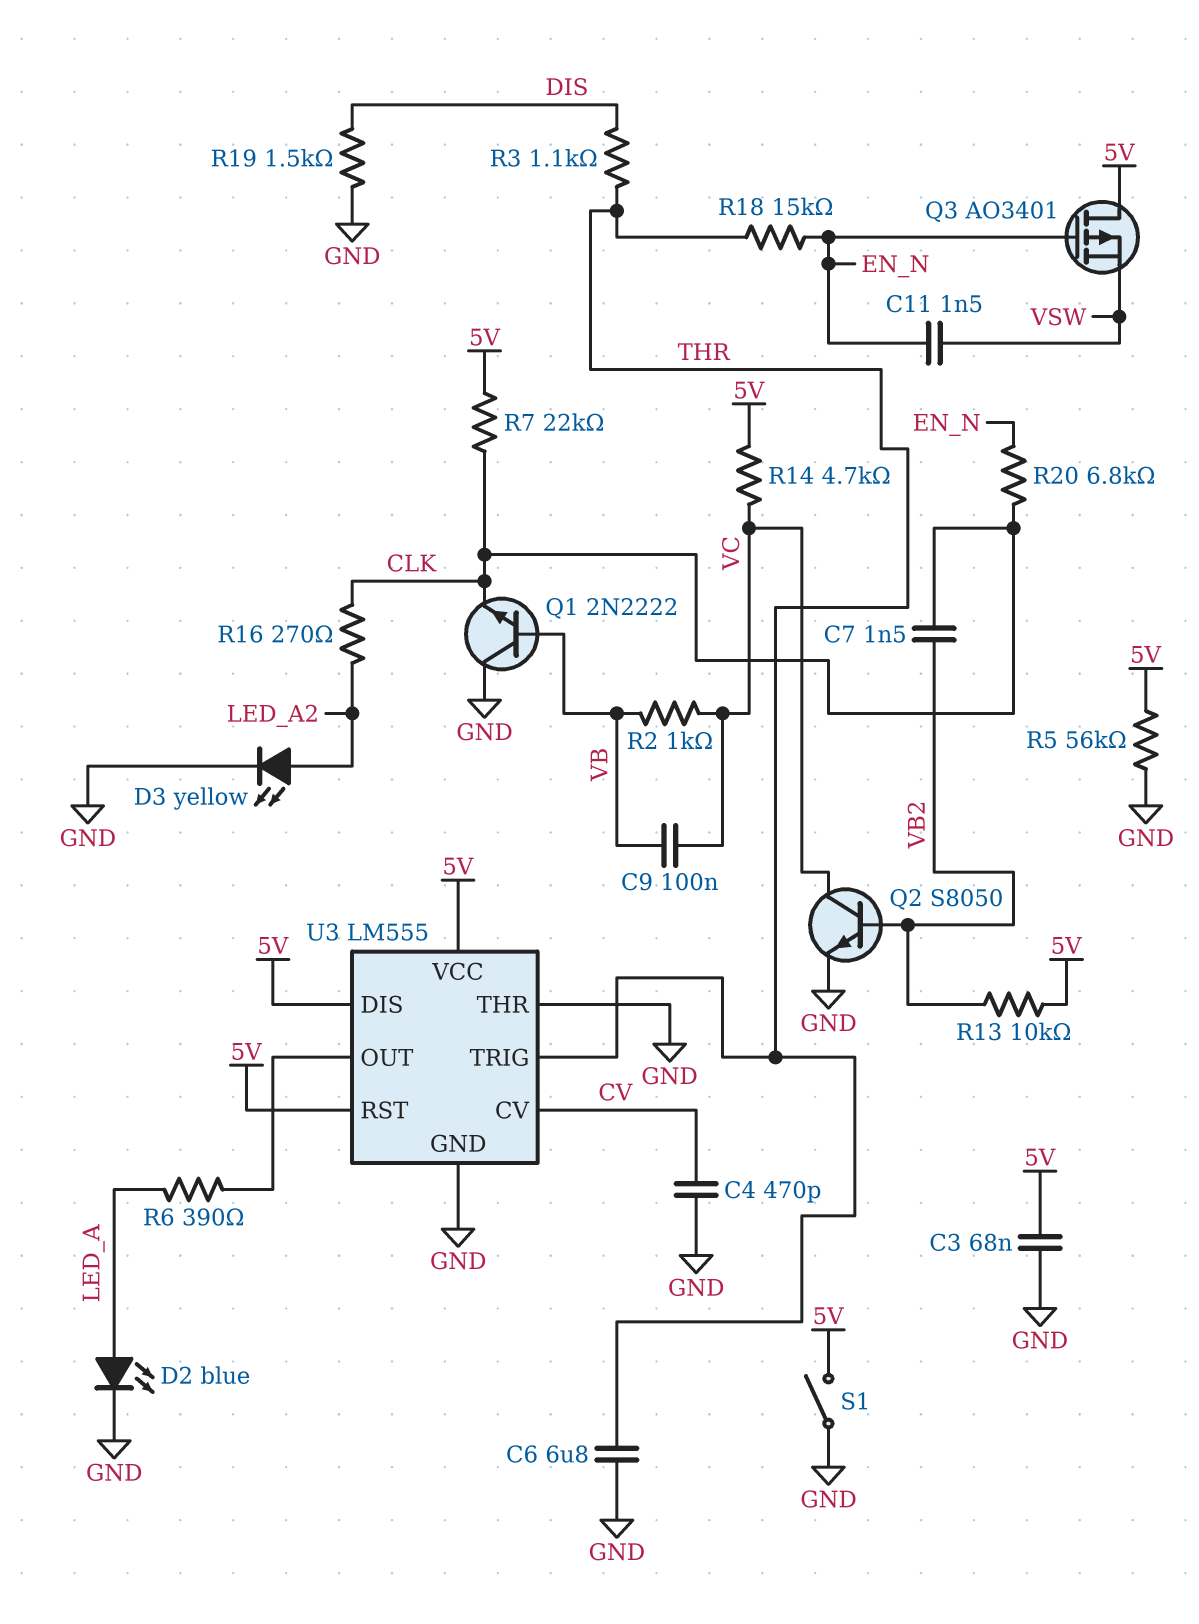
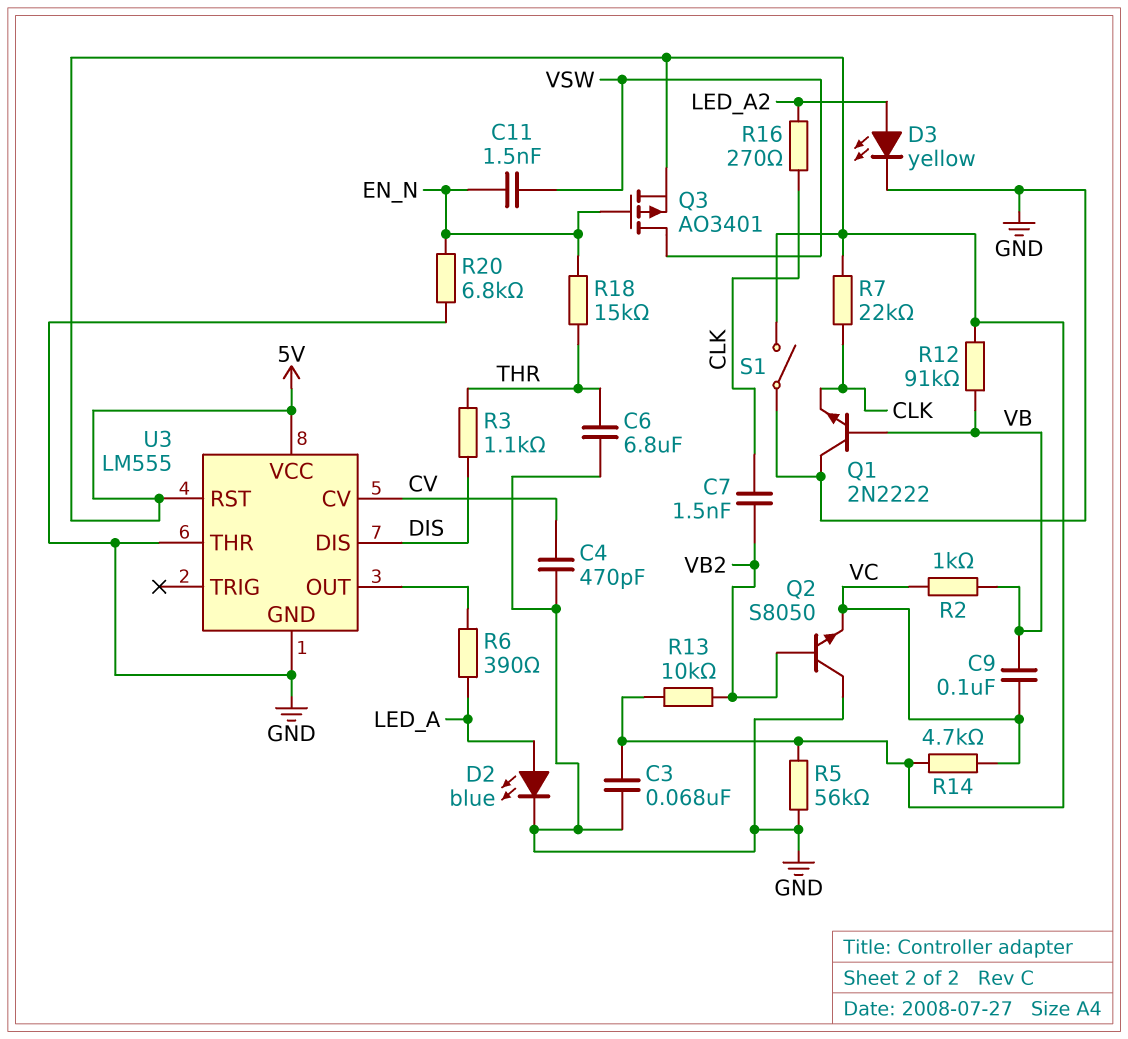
Q2: NPN S8050 (B VB2, C VC, E GND) -> NPN S8050 (B VB2, C GND, E VC)
Q3: PMOS AO3401 (G EN_N, D 5V, S VSW) -> PMOS AO3401 (G EN_N, D VSW, S 5V)
R12: none -> 91k (5V, VB)
R19: 1.5k (DIS, GND) -> none
R20: 6.8k (CLK, EN_N) -> 6.8k (EN_N, GND)
U3 pin DIS: 5V -> DIS
U3 pin TRIG: THR -> none

